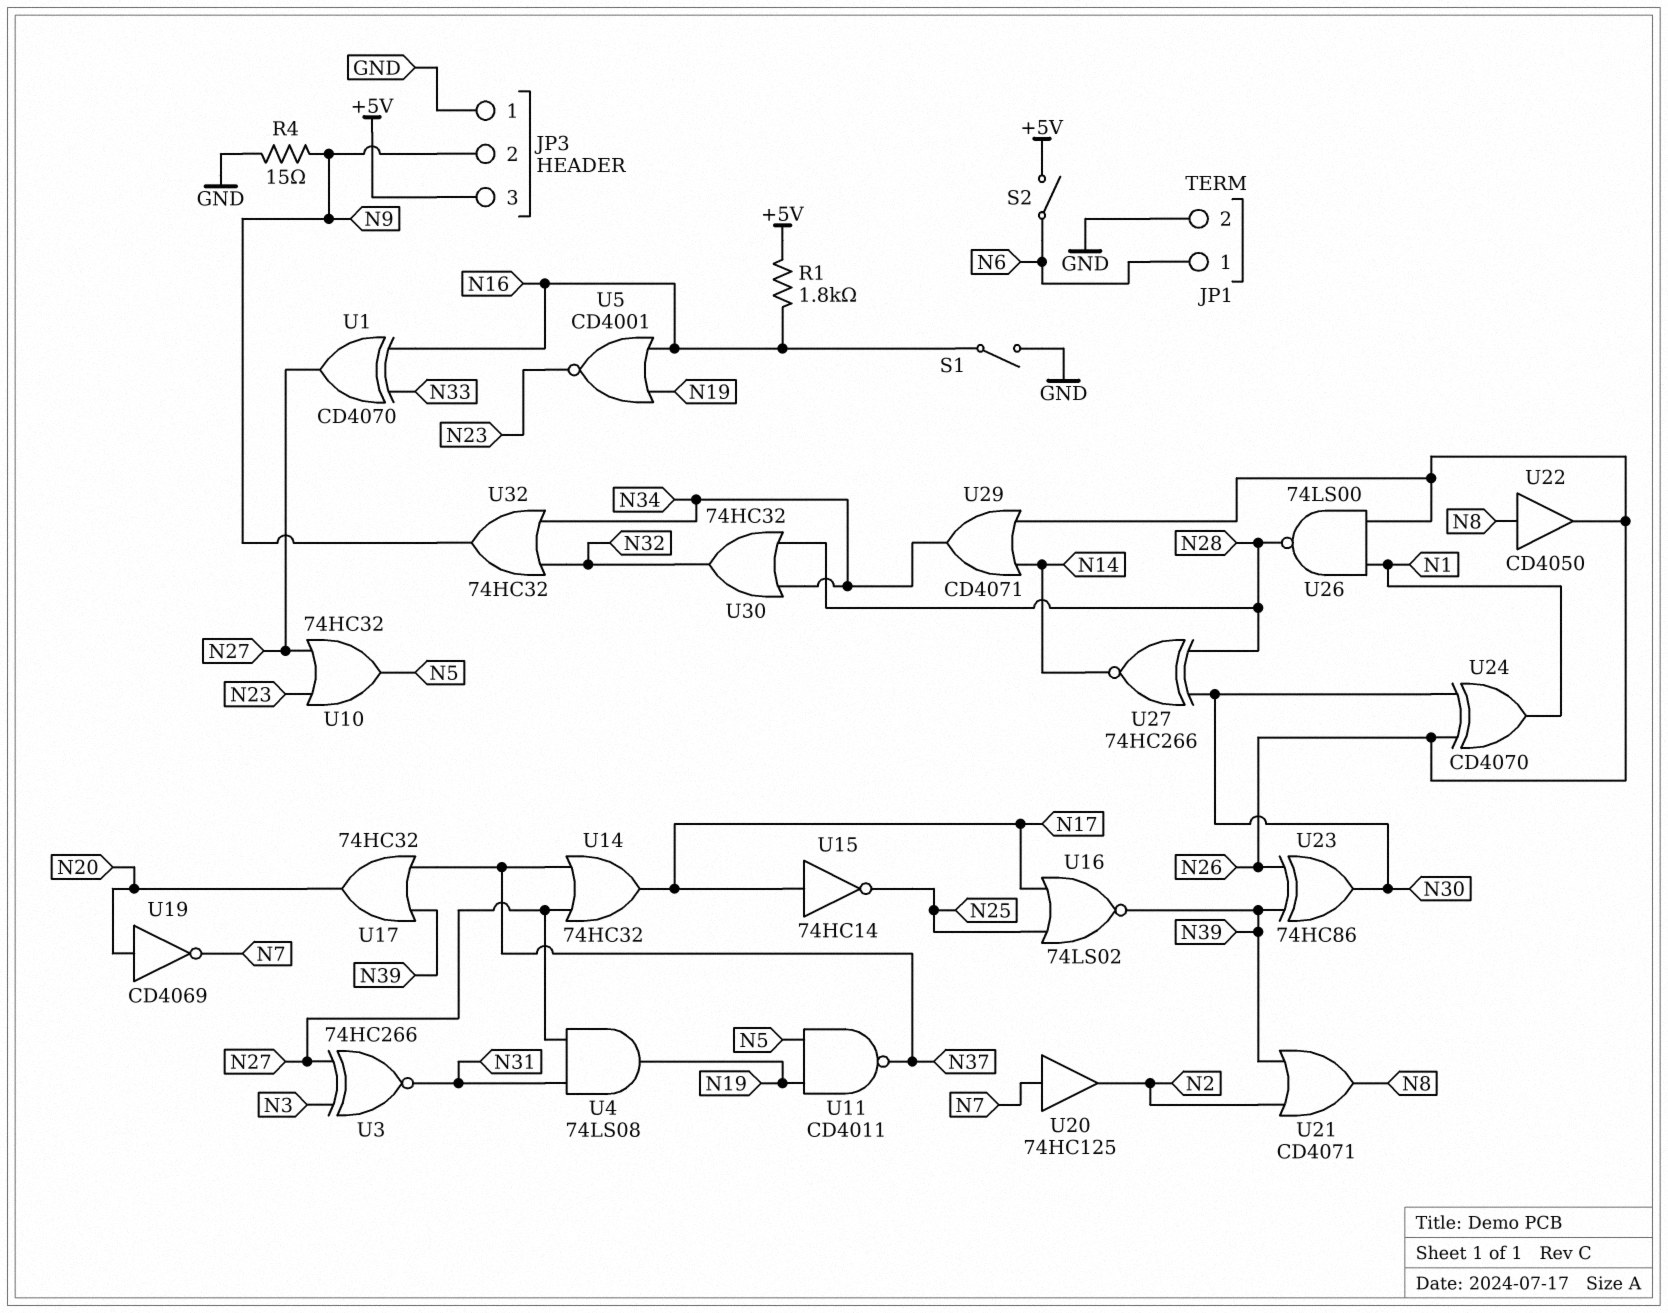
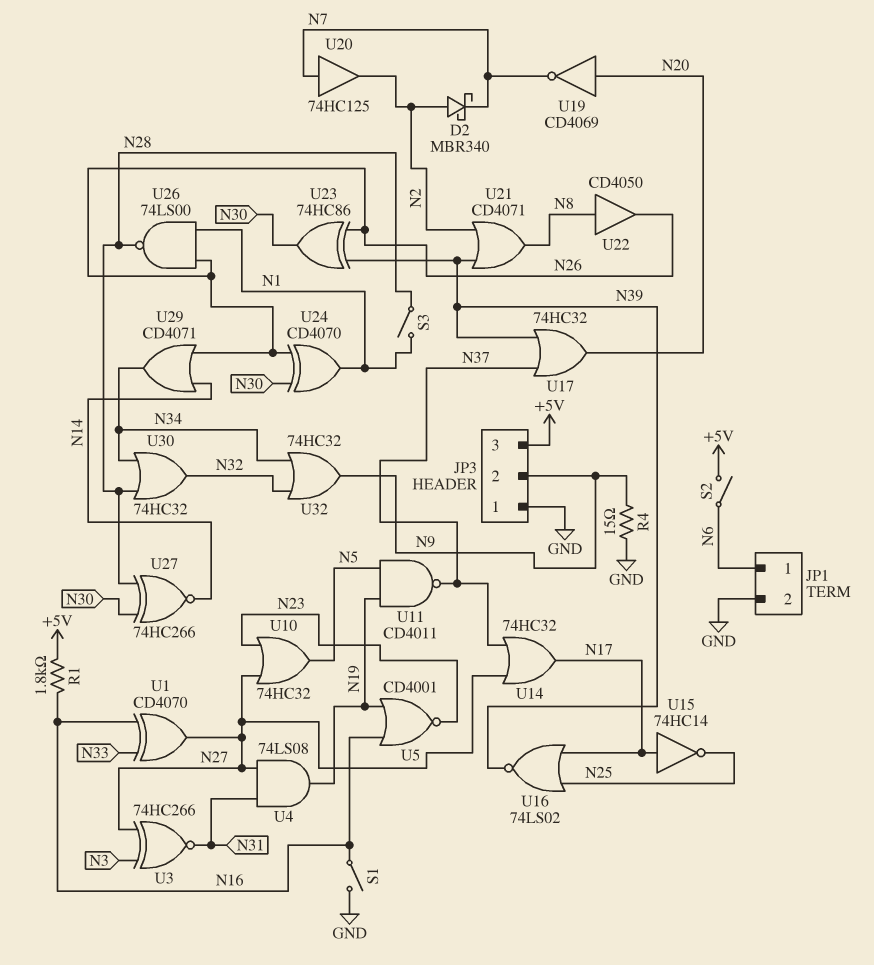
D2: none -> schottky MBR340 (A N2, K N7)
S3: none -> switch (N1, N28)

